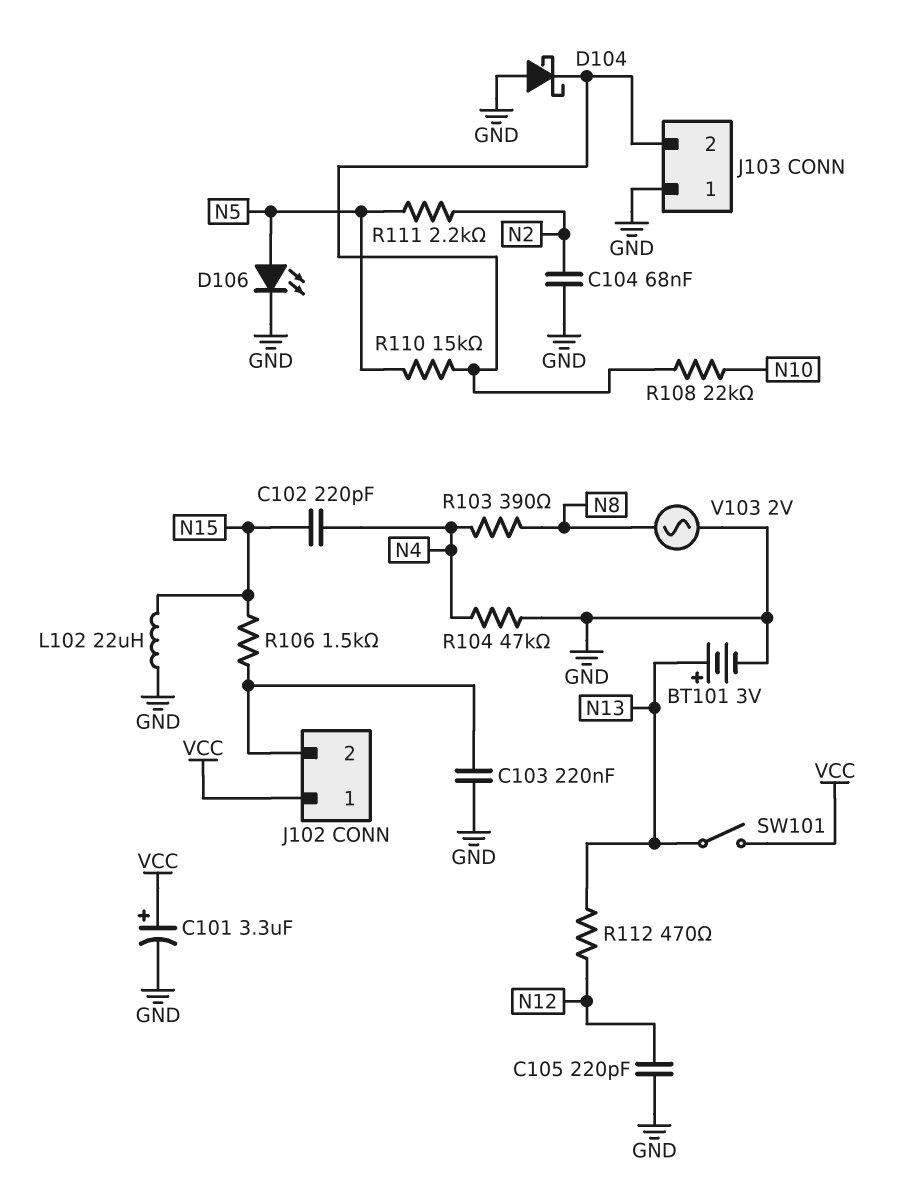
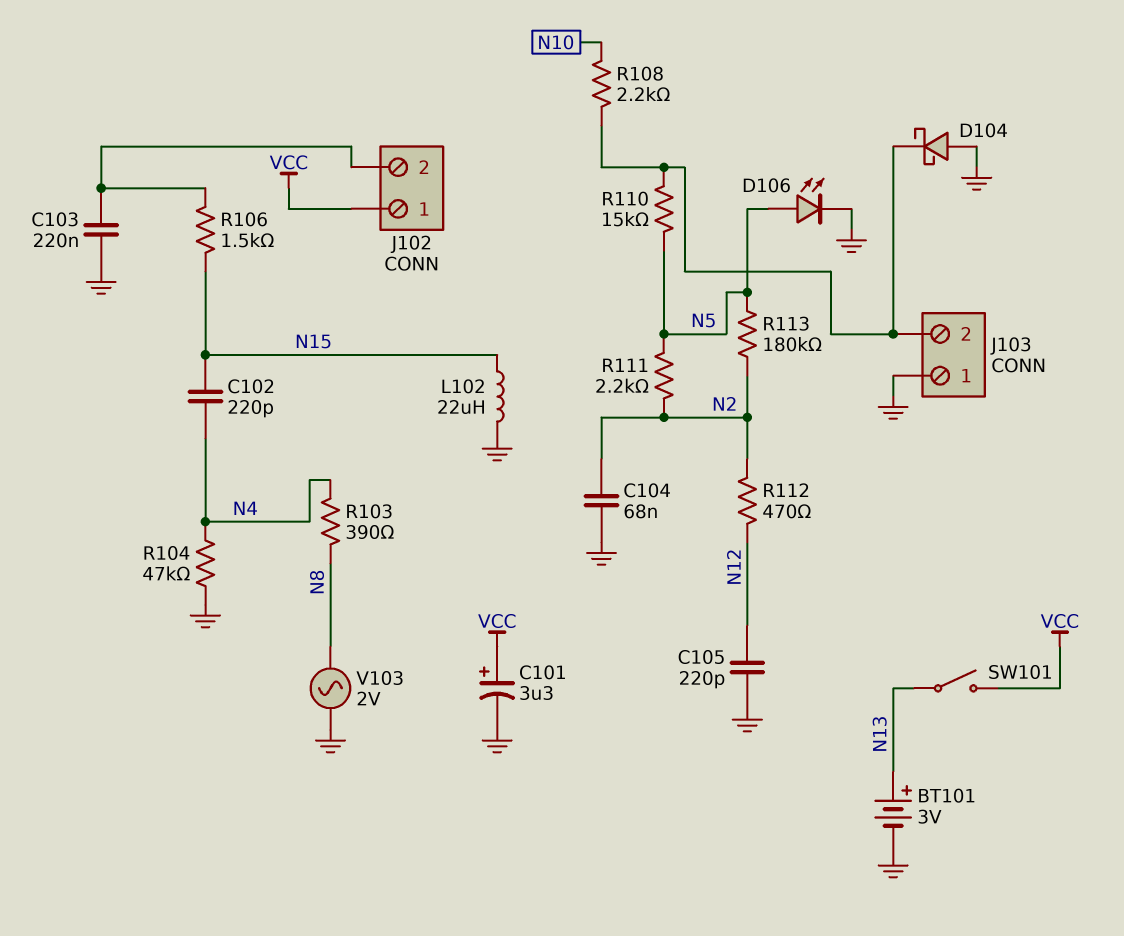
R108: 22k (J103/2, N10) -> 2.2k (J103/2, N10)
R112: 470 (N12, N13) -> 470 (N2, N12)
R113: none -> 180k (N2, N5)

